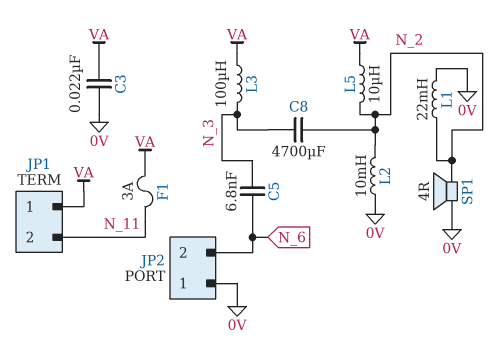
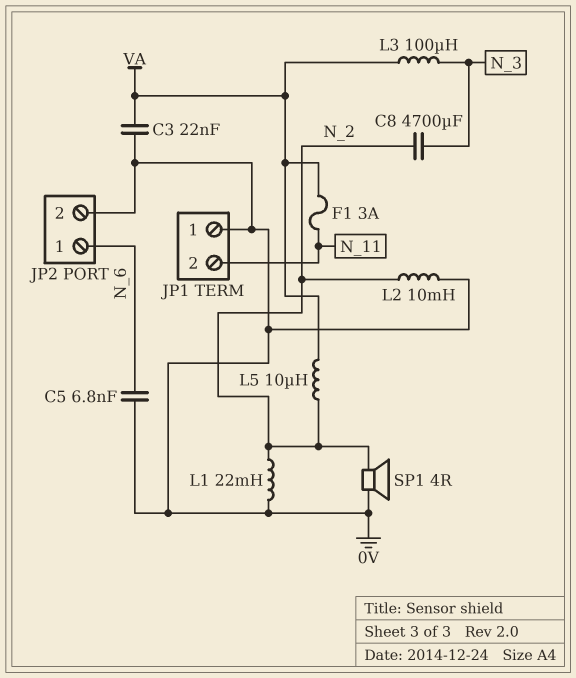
C5: 6.8nF (N_3, N_6) -> 6.8nF (0V, N_6)
JP1 pin 1: VA -> 0V
JP2 pin 1: 0V -> N_6
JP2 pin 2: N_6 -> 0V

